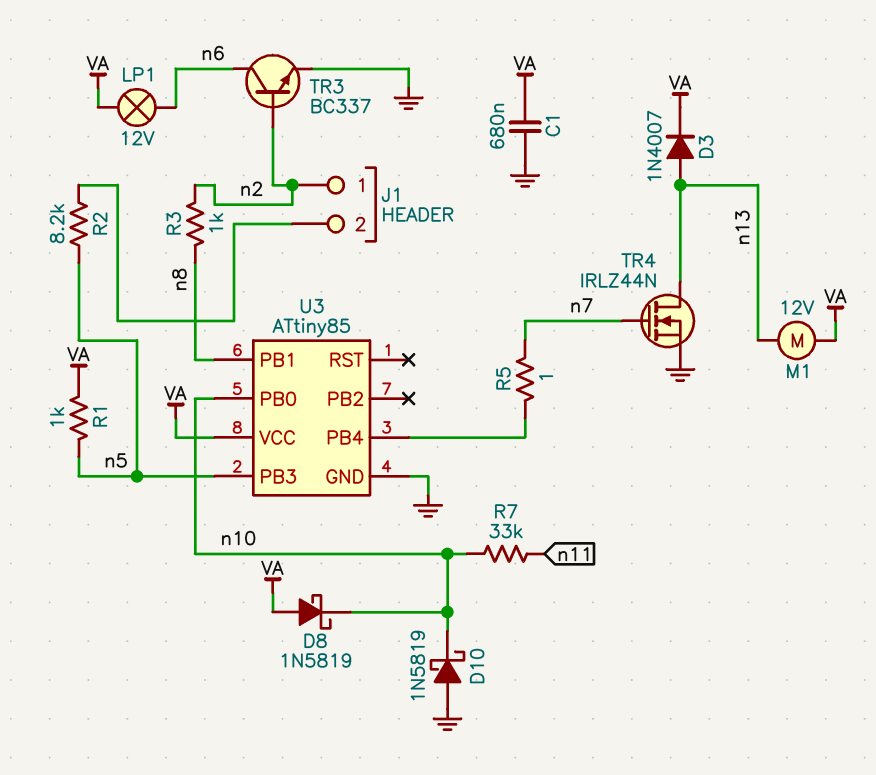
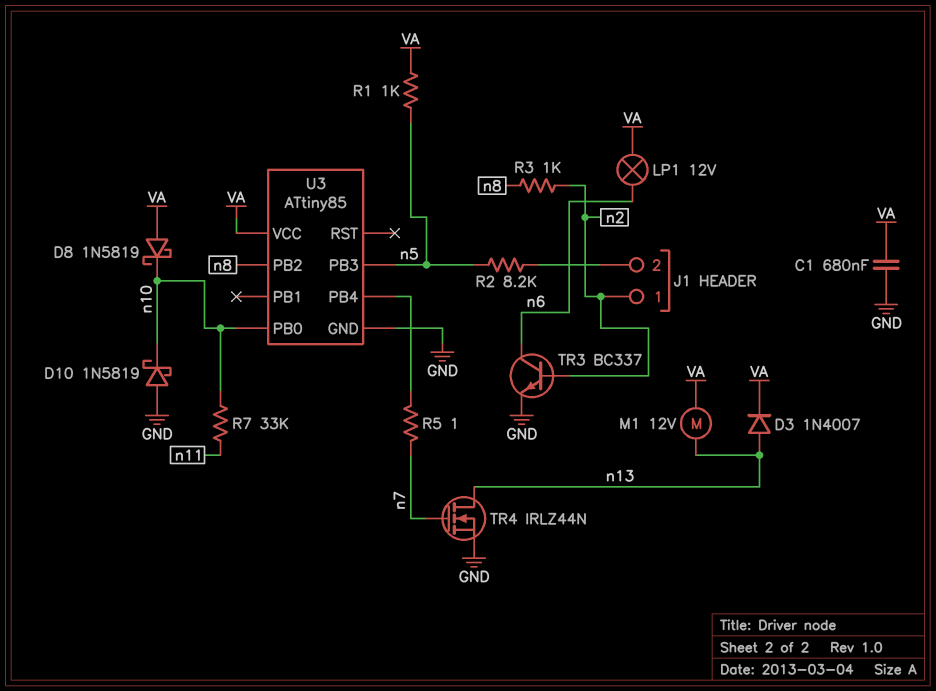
U3 pin PB1: n8 -> none
U3 pin PB2: none -> n8

